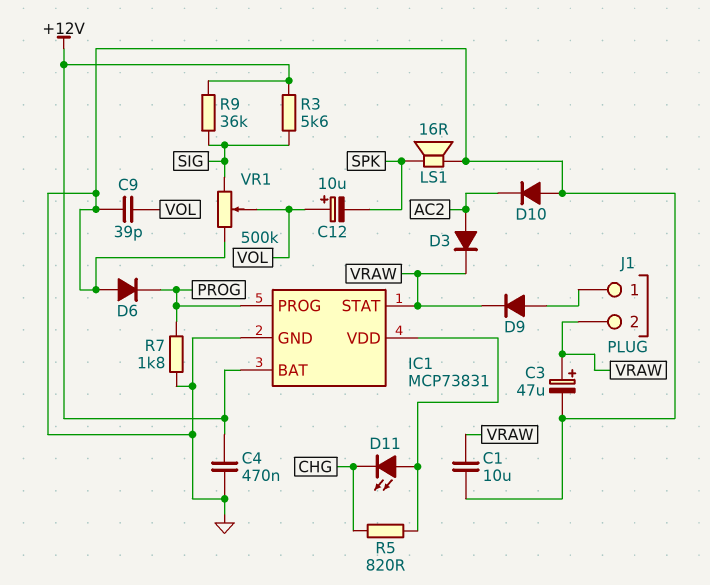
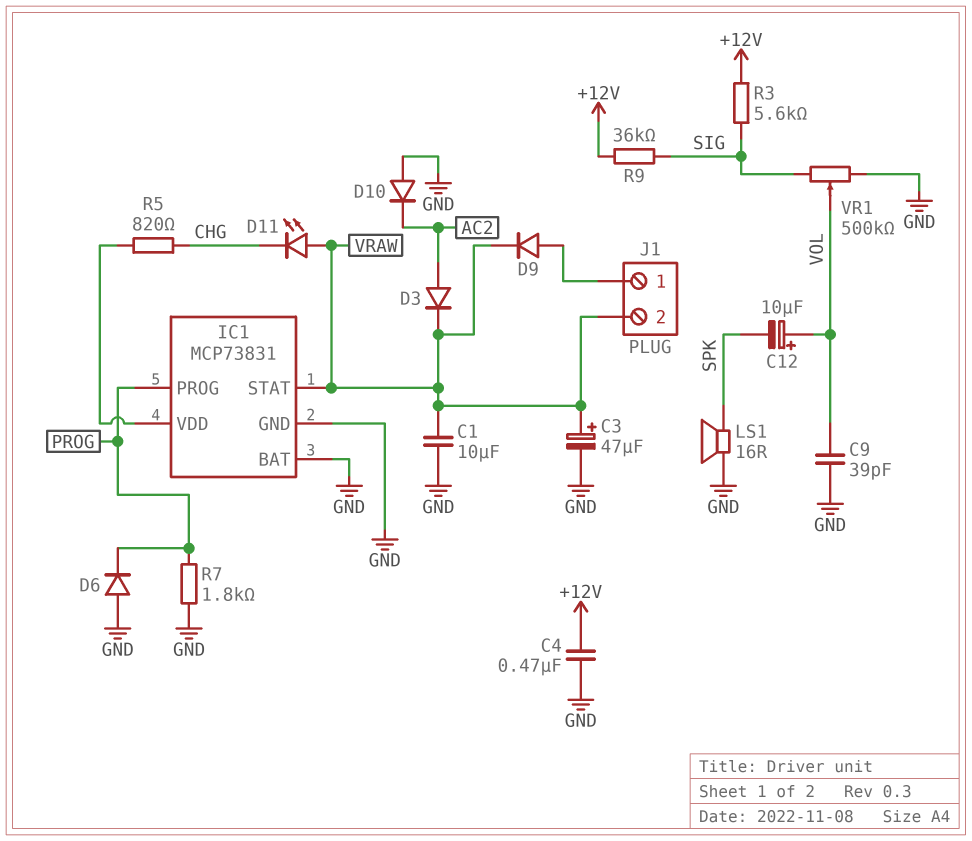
D11: LED (A IC1/VDD, K CHG) -> LED (A VRAW, K CHG)
IC1 pin BAT: +12V -> GND

